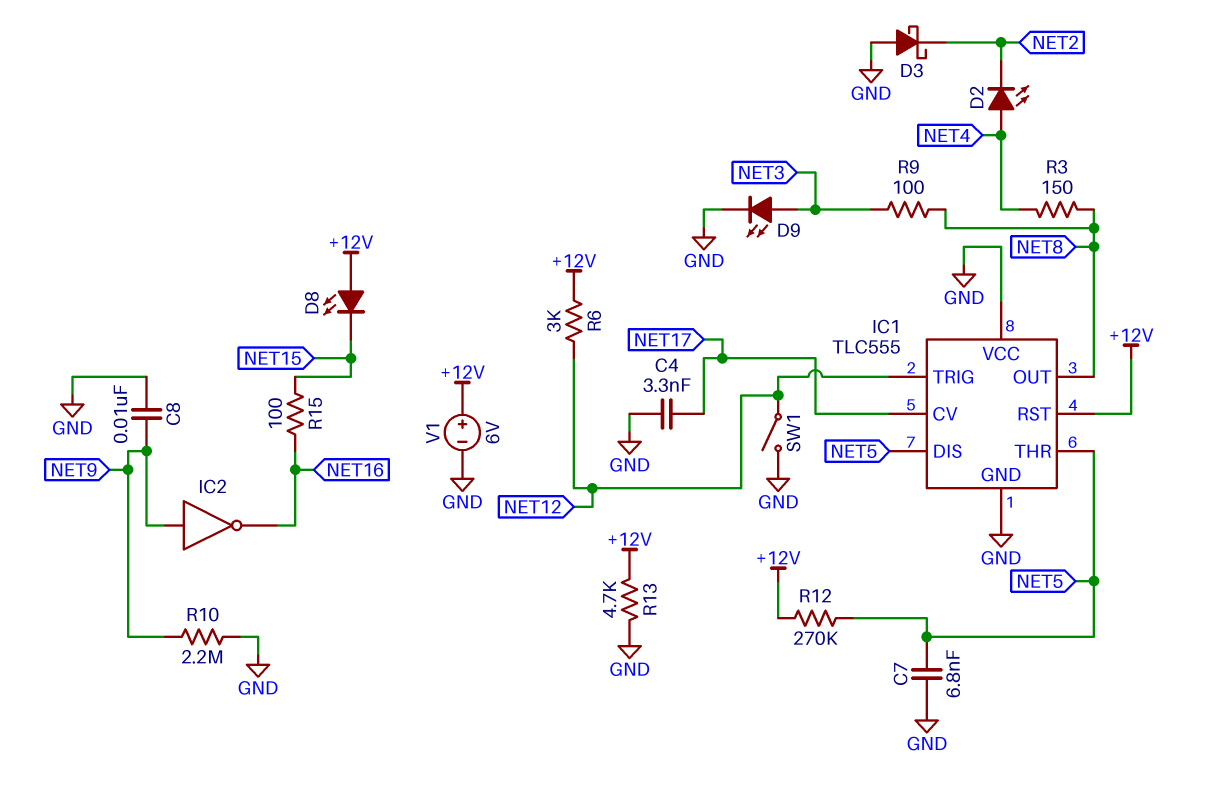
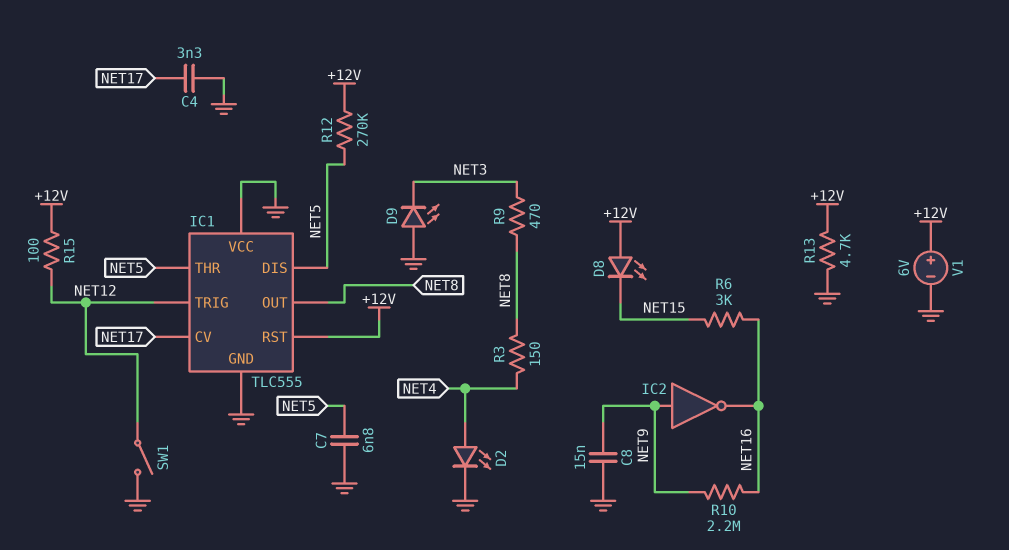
C8: 10nF (GND, NET9) -> 15nF (GND, NET9)
D2: LED (A NET4, K NET2) -> LED (A NET4, K GND)
D3: schottky (A GND, K NET2) -> none
D9: LED (A NET3, K GND) -> LED (A GND, K NET3)
R6: 3k (+12V, NET12) -> 3k (NET15, NET16)
R9: 100 (NET3, NET8) -> 470 (NET3, NET8)
R10: 2.2M (GND, NET9) -> 2.2M (NET9, NET16)
R15: 100 (NET15, NET16) -> 100 (+12V, NET12)

